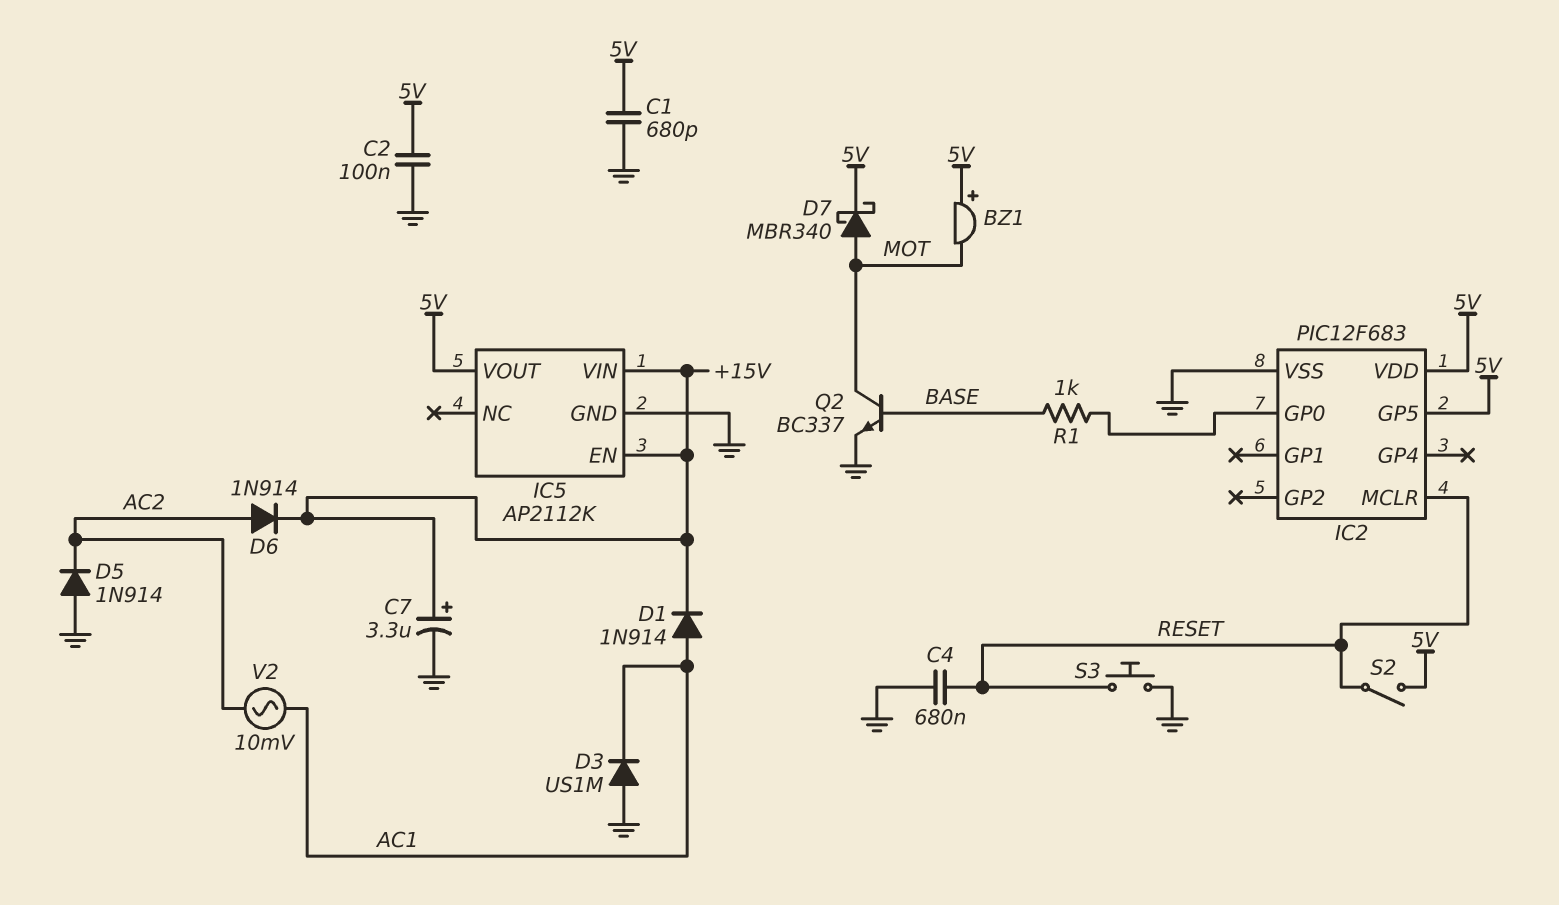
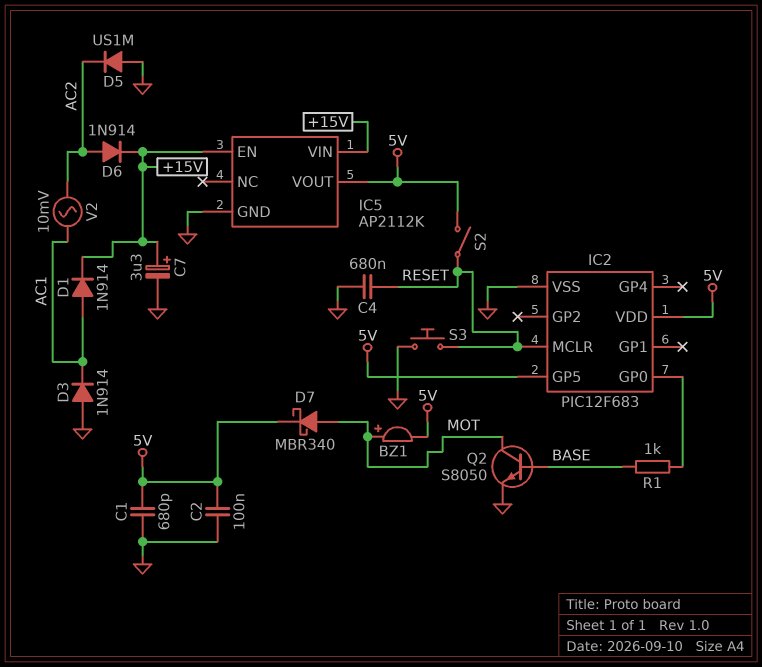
BZ1: buzzer (plus 5V, minus MOT) -> buzzer (plus MOT, minus 5V)
D3: diode US1M (A GND, K AC1) -> diode 1N914 (A GND, K AC1)
D5: diode 1N914 (A GND, K AC2) -> diode US1M (A GND, K AC2)
Q2: NPN BC337 (B BASE, C MOT, E GND) -> NPN S8050 (B BASE, C MOT, E GND)

